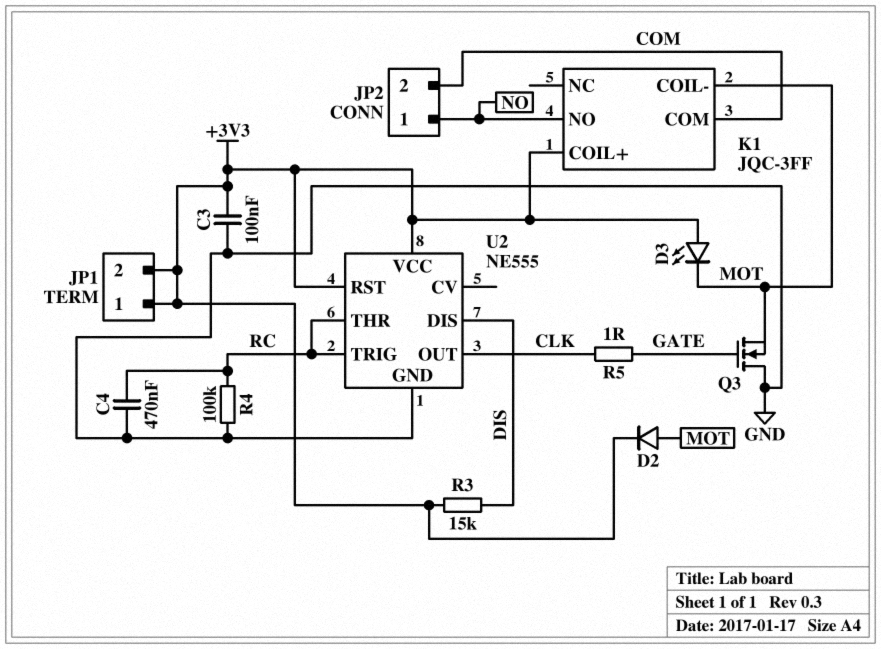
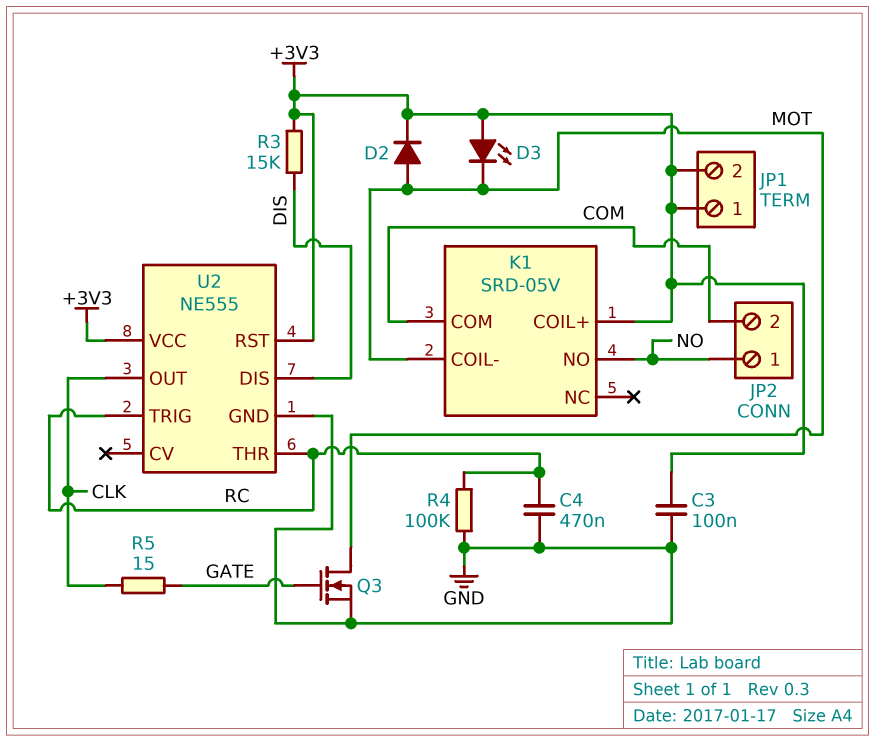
K1: JQC-3FF -> SRD-05V
Q3: NMOS (G GATE, D GND, S MOT) -> NMOS (G GATE, D MOT, S GND)
R5: 1 (CLK, GATE) -> 15 (CLK, GATE)

